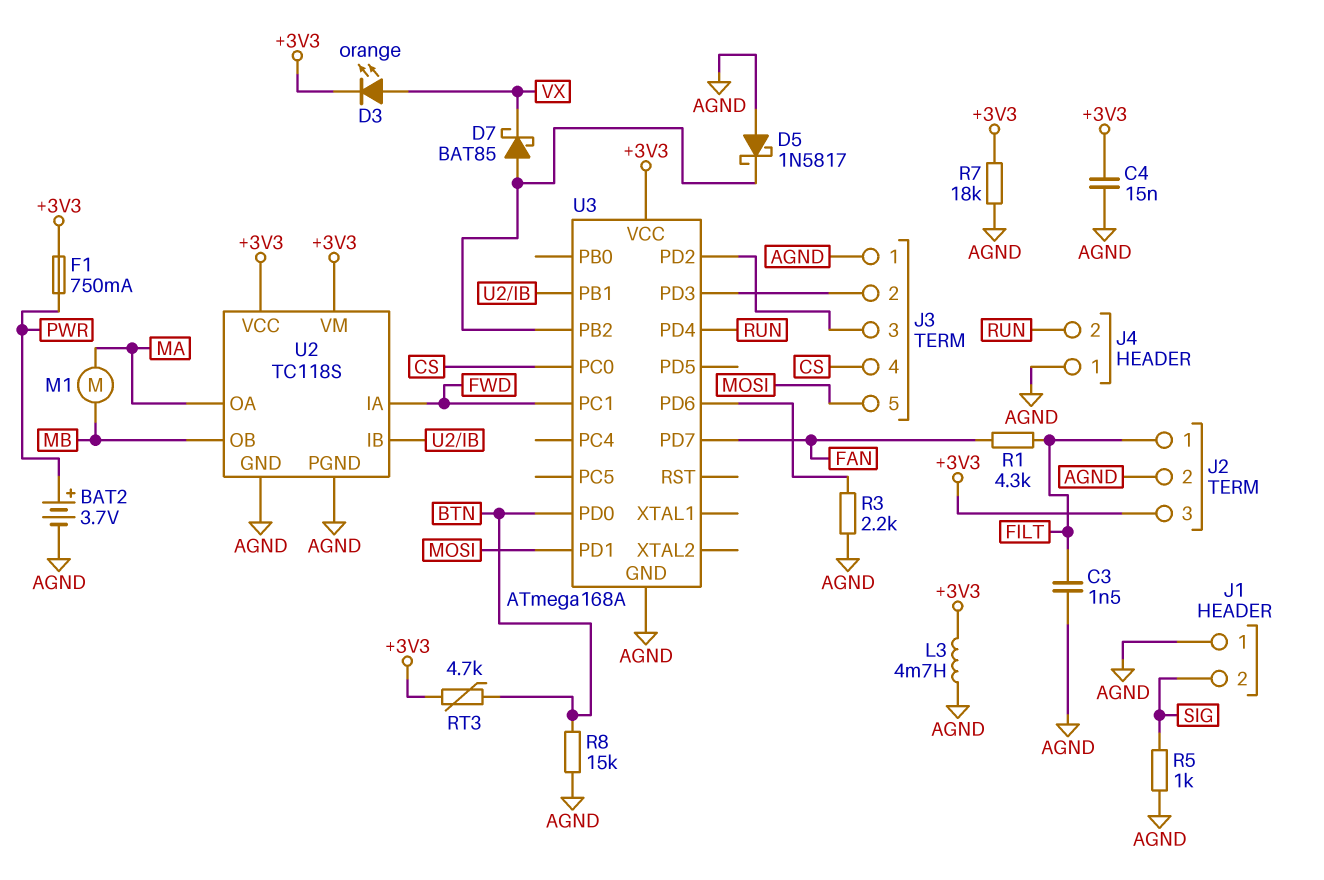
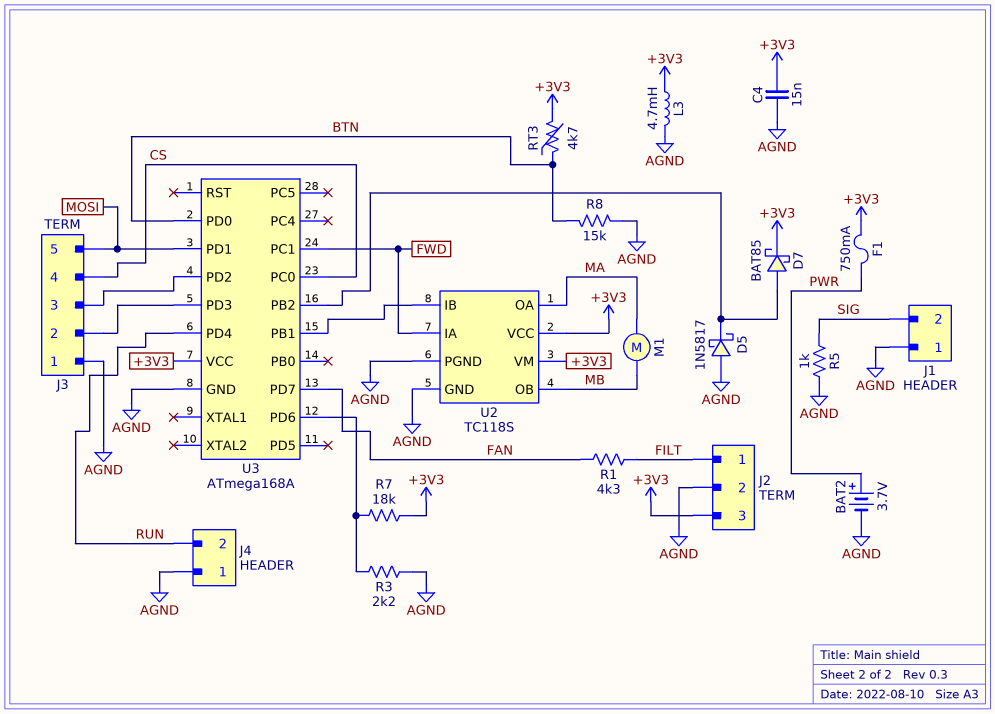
C3: 1.5nF (AGND, FILT) -> none
D3: LED orange (A VX, K +3V3) -> none
D7: schottky BAT85 (A U3/PB2, K VX) -> schottky BAT85 (A U3/PB2, K +3V3)
R7: 18k (+3V3, AGND) -> 18k (+3V3, U3/PD6)

